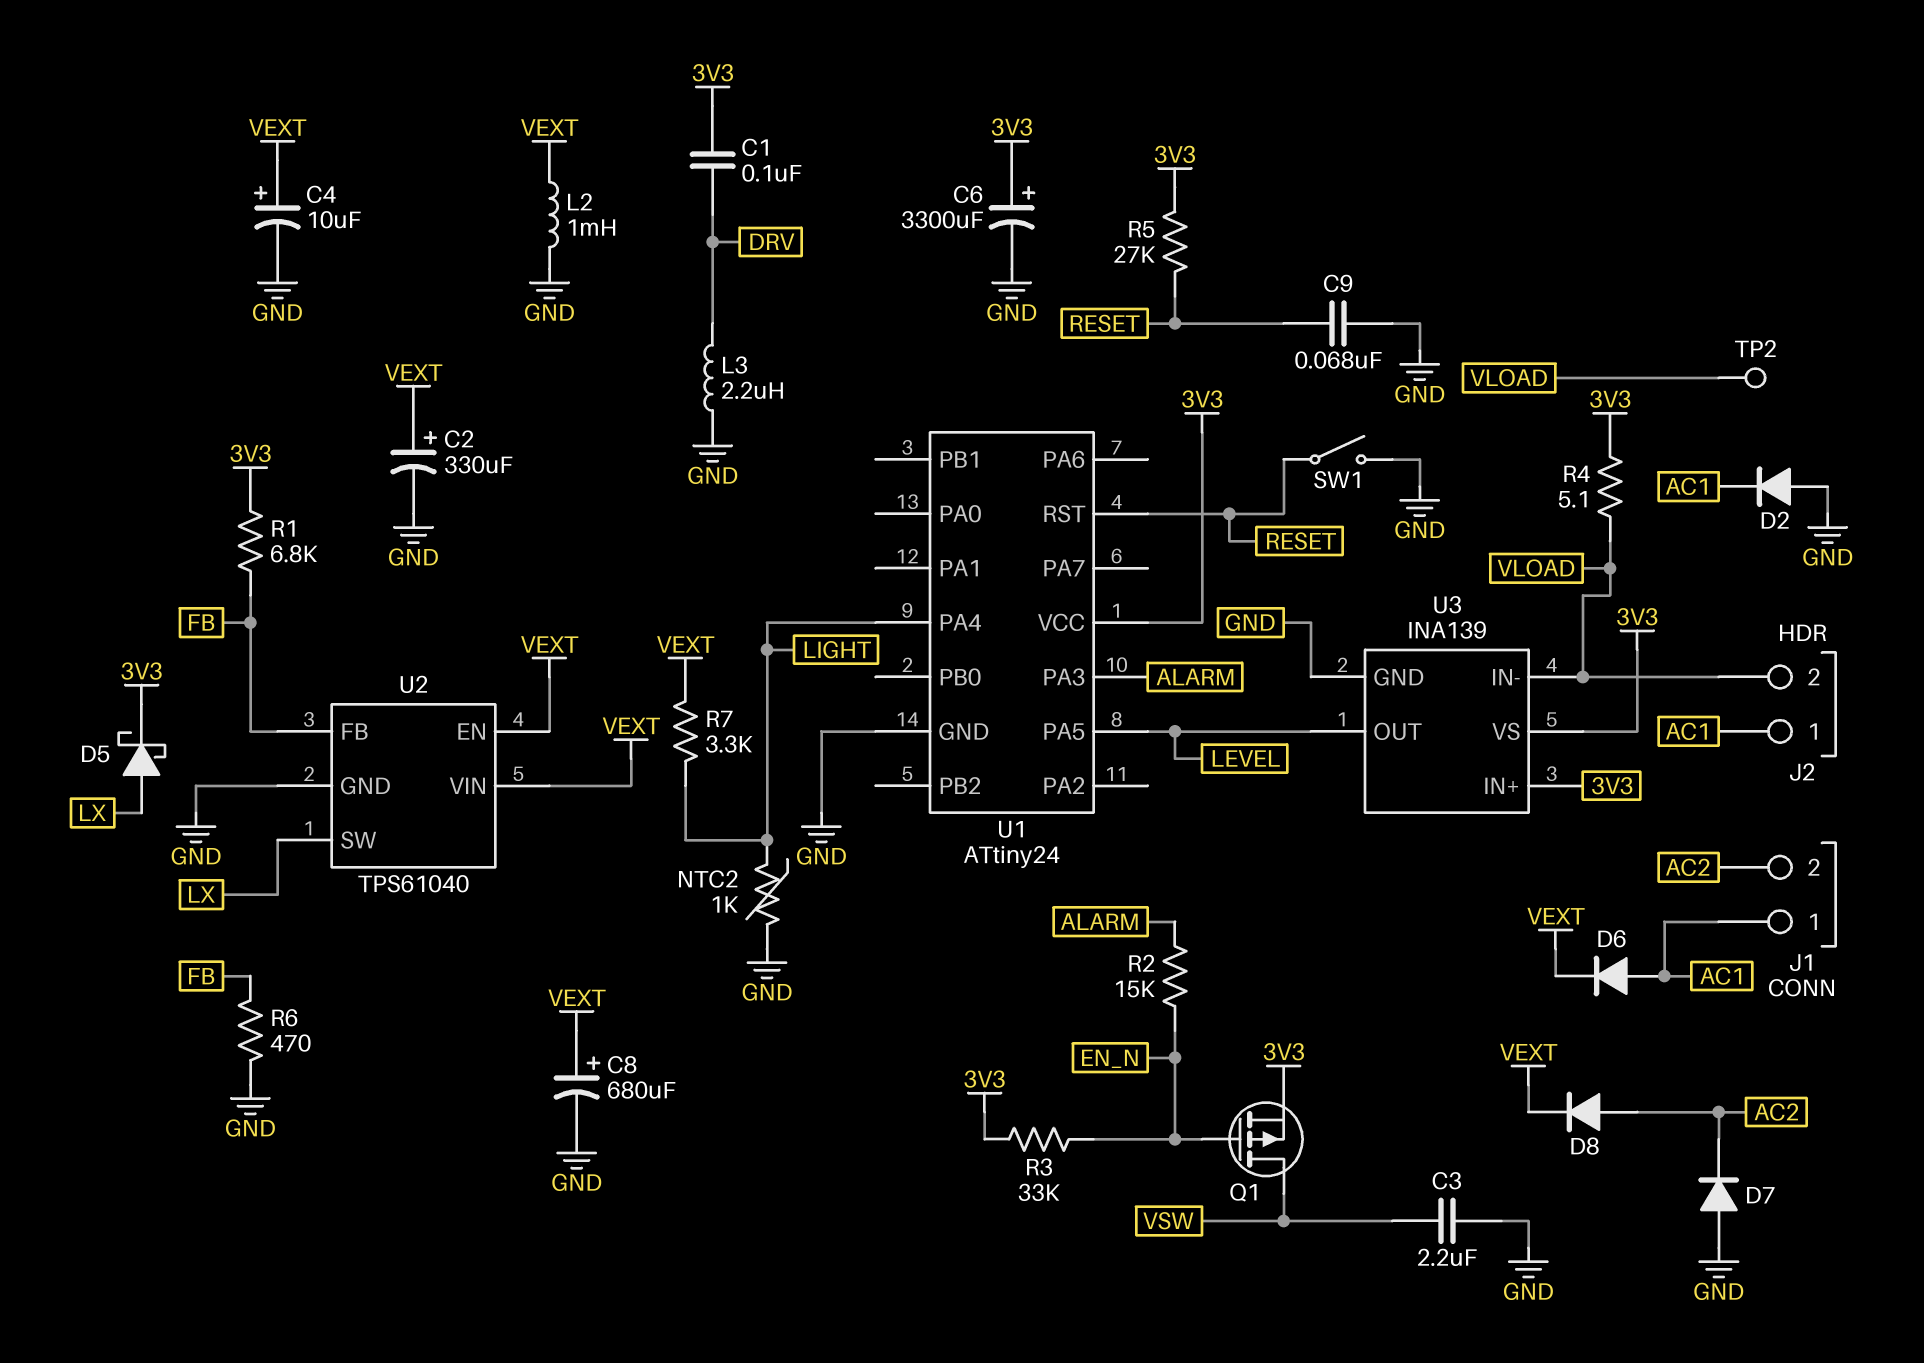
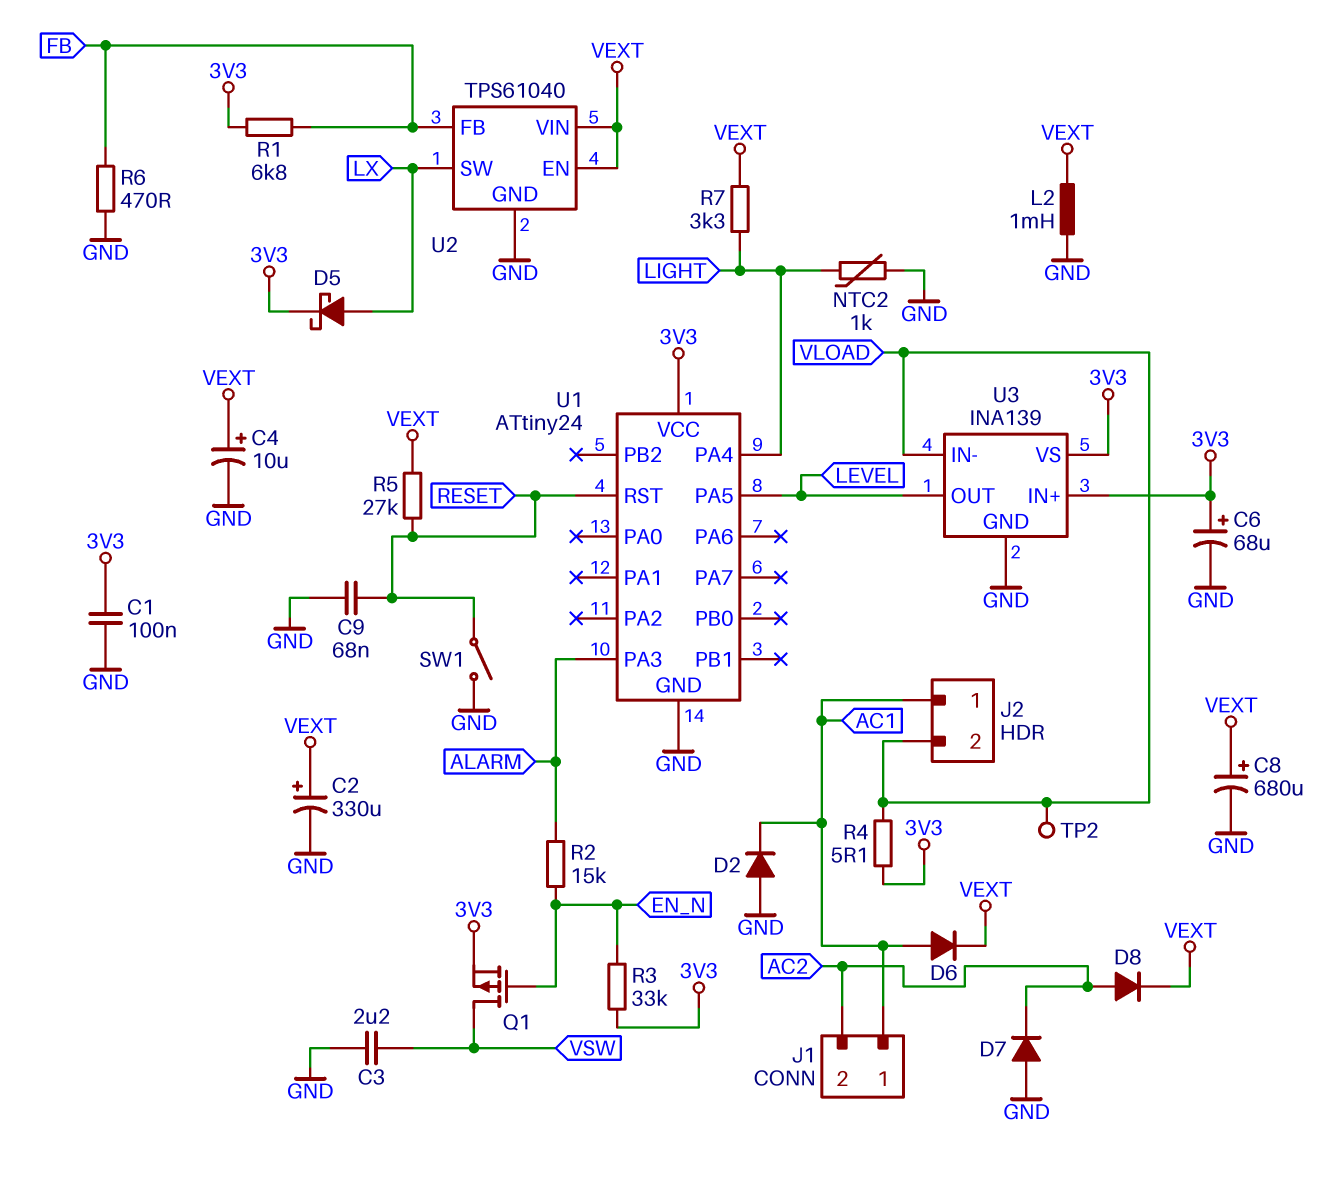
C1: 100nF (3V3, DRV) -> 100nF (3V3, GND)
C6: 3300uF (plus 3V3, minus GND) -> 68uF (plus 3V3, minus GND)
L3: 2.2uH (DRV, GND) -> none
R5: 27k (3V3, RESET) -> 27k (RESET, VEXT)

